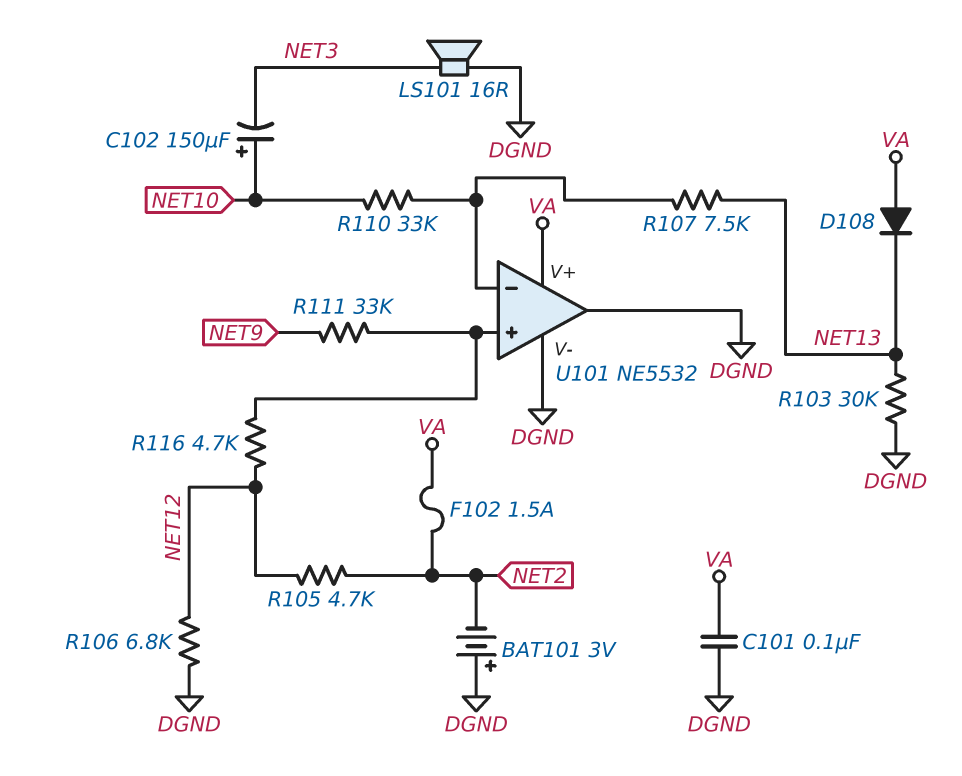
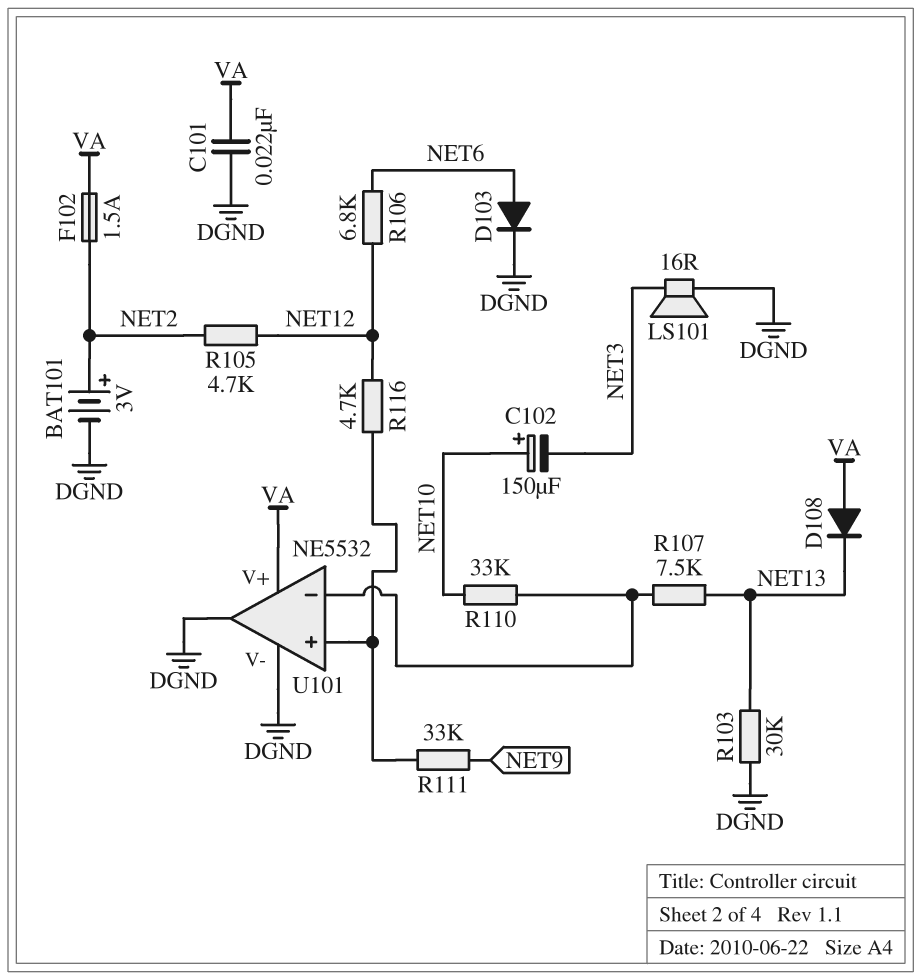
BAT101: 3V (plus DGND, minus NET2) -> 3V (plus NET2, minus DGND)
C101: 100nF (DGND, VA) -> 22nF (DGND, VA)
D103: none -> diode (A NET6, K DGND)
R106: 6.8k (DGND, NET12) -> 6.8k (NET6, NET12)

